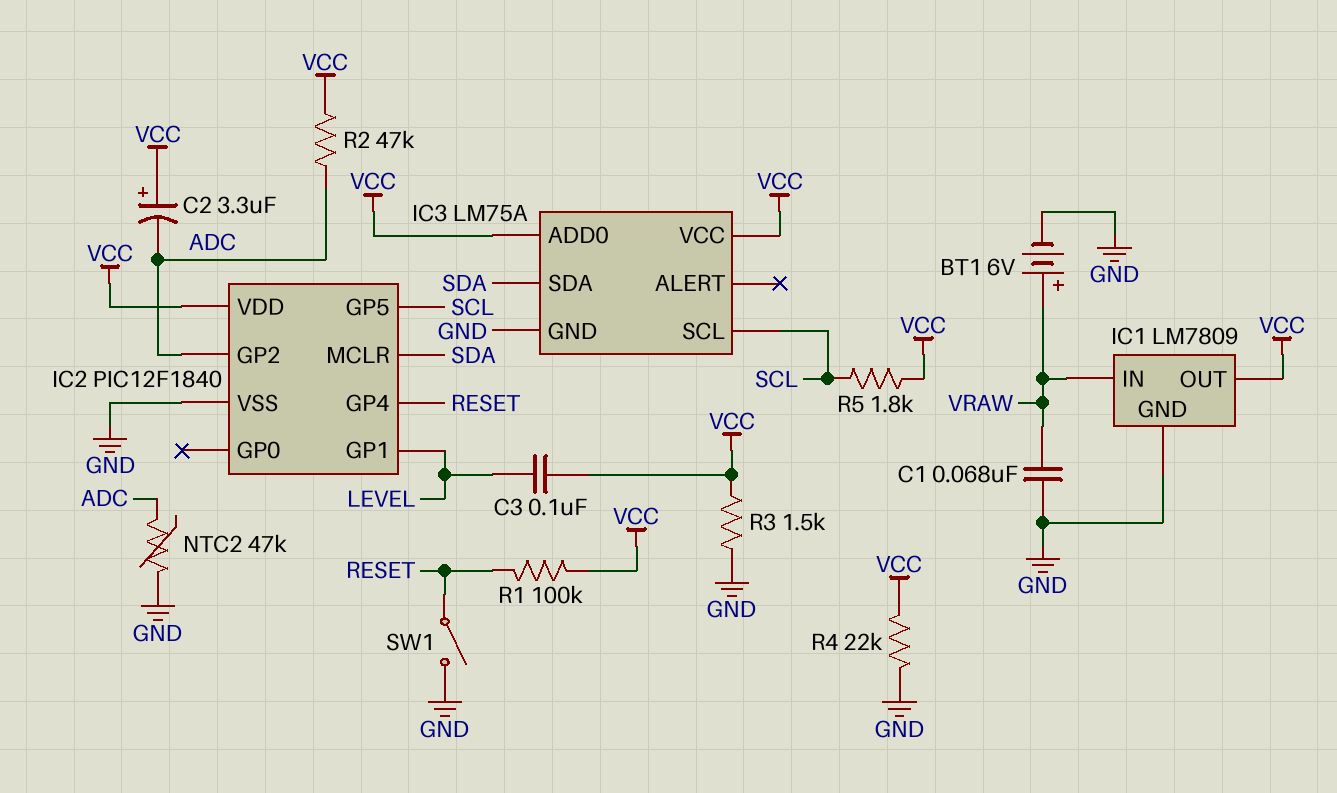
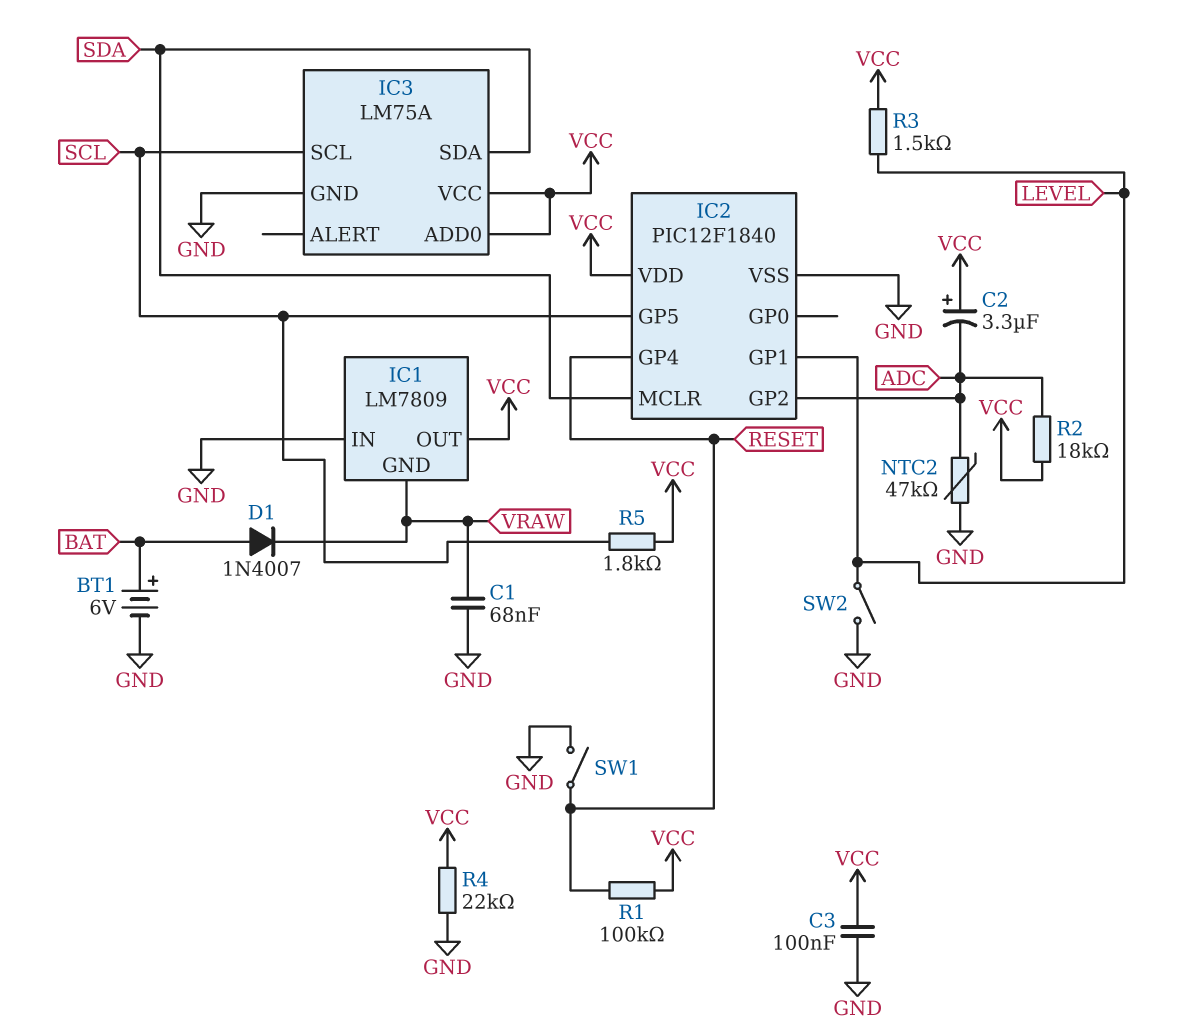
BT1: 6V (plus VRAW, minus GND) -> 6V (plus BAT, minus GND)
C3: 100nF (LEVEL, VCC) -> 100nF (GND, VCC)
D1: none -> diode 1N4007 (A BAT, K VRAW)
IC1 pin GND: GND -> VRAW
IC1 pin IN: VRAW -> GND
R2: 47k (ADC, VCC) -> 18k (ADC, VCC)
R3: 1.5k (GND, VCC) -> 1.5k (LEVEL, VCC)
SW2: none -> switch (GND, LEVEL)

